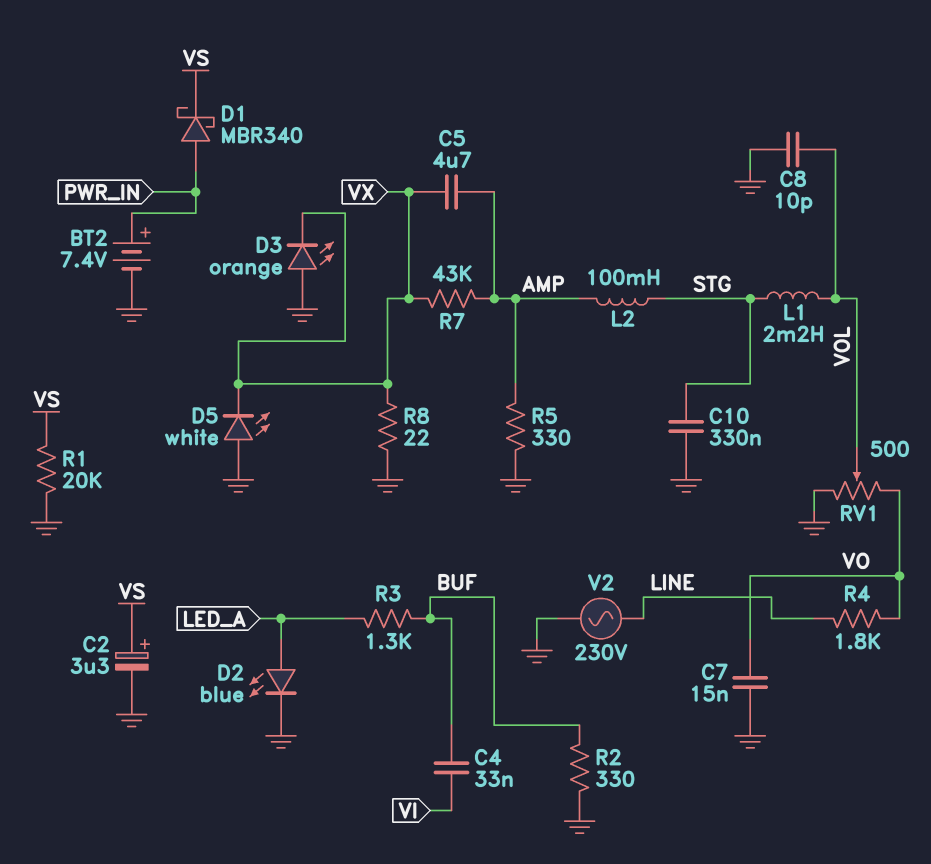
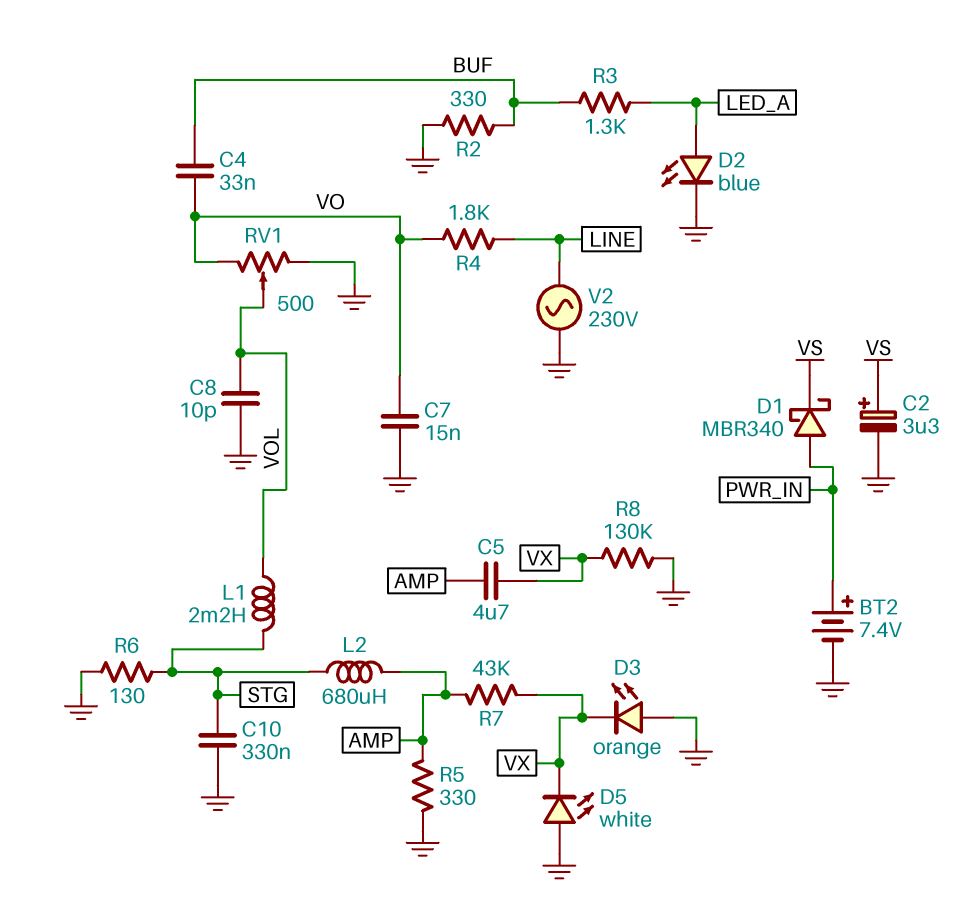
C4: 33nF (BUF, VI) -> 33nF (BUF, VO)
L2: 100mH (AMP, STG) -> 680uH (AMP, STG)
R1: 20k (GND, VS) -> none
R6: none -> 130 (GND, STG)
R8: 22 (GND, VX) -> 130k (GND, VX)

